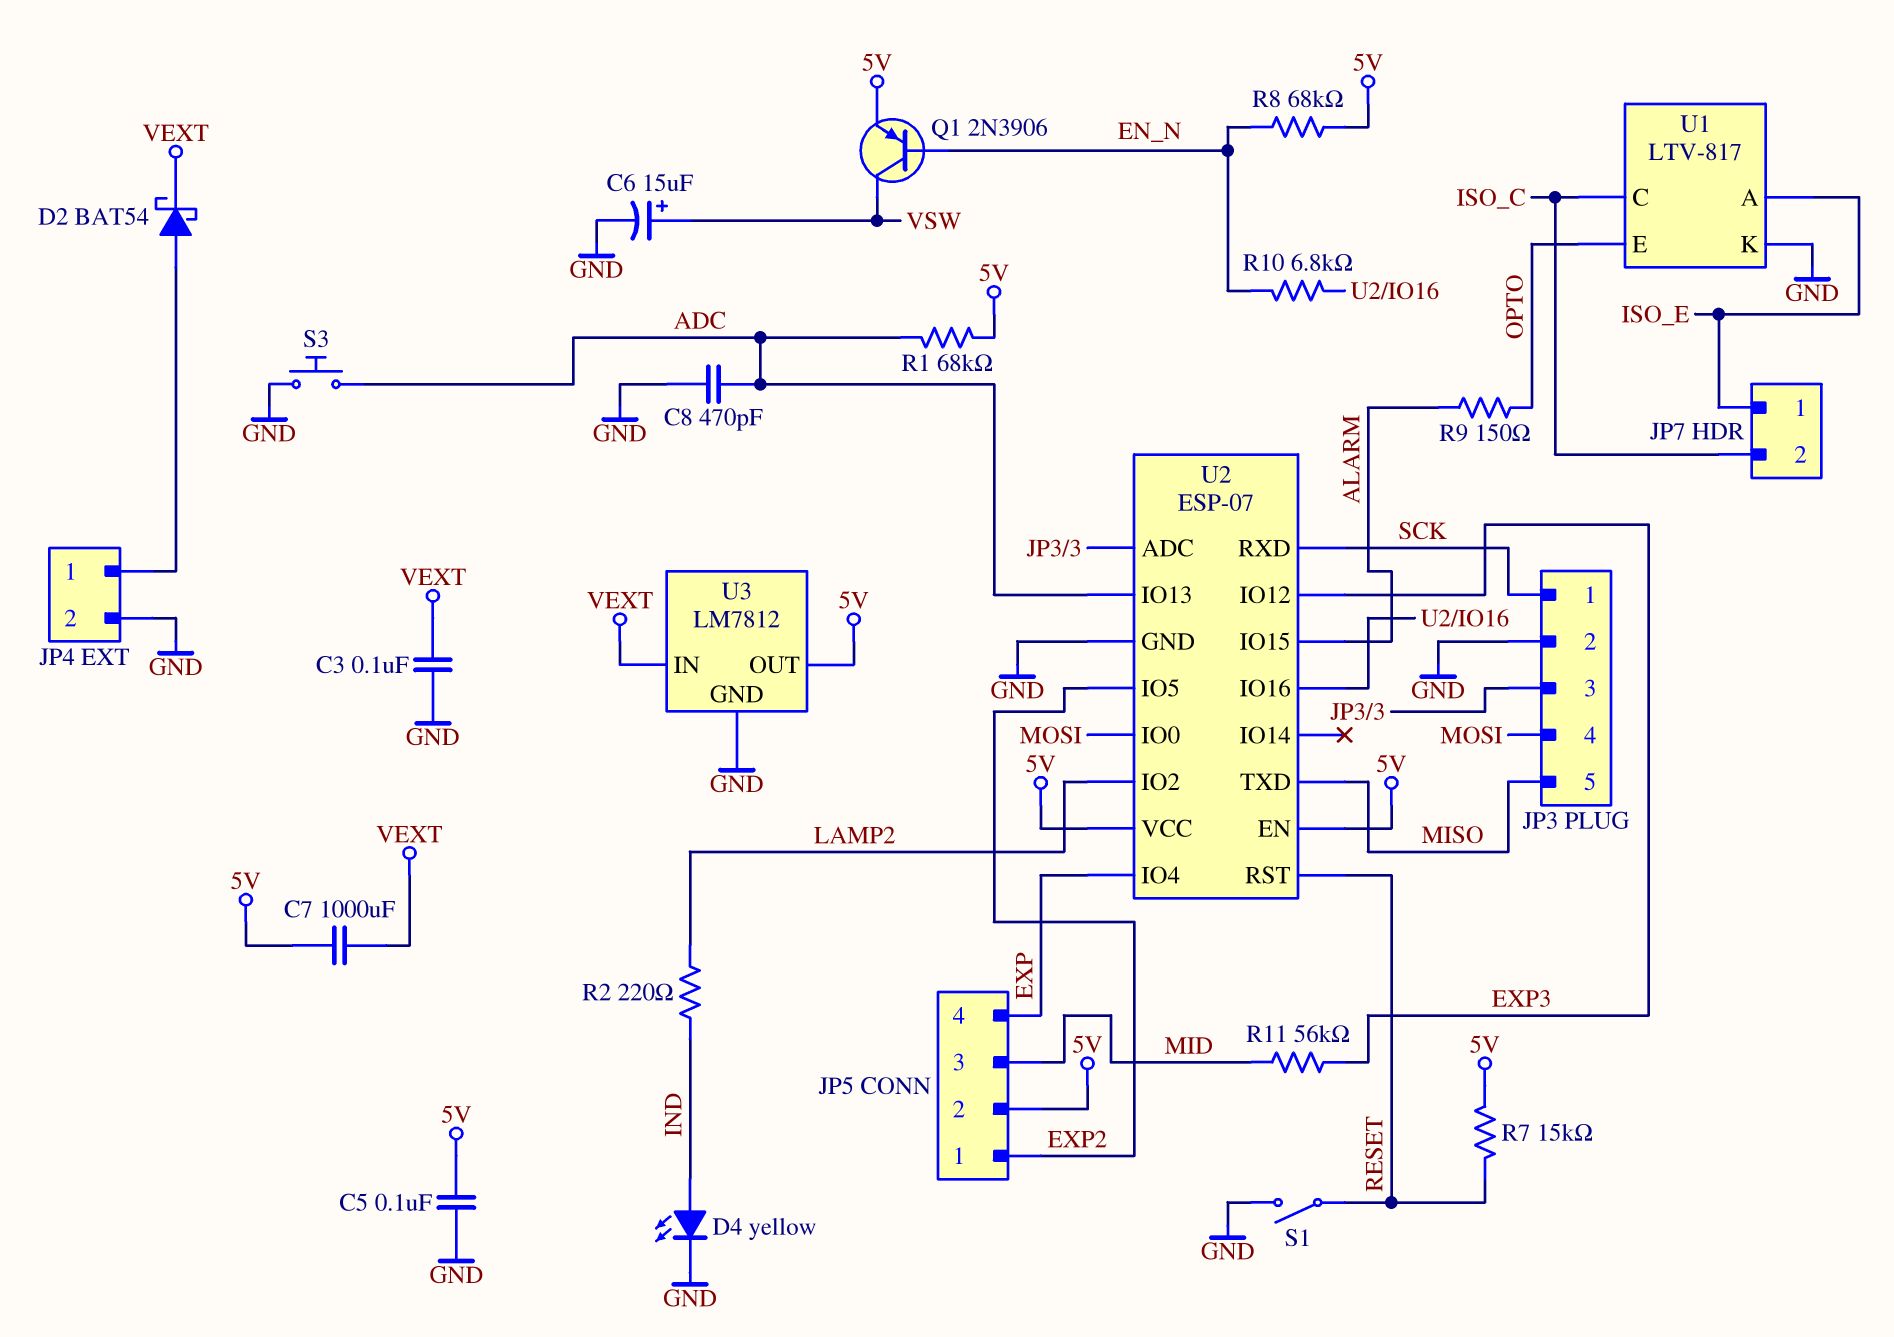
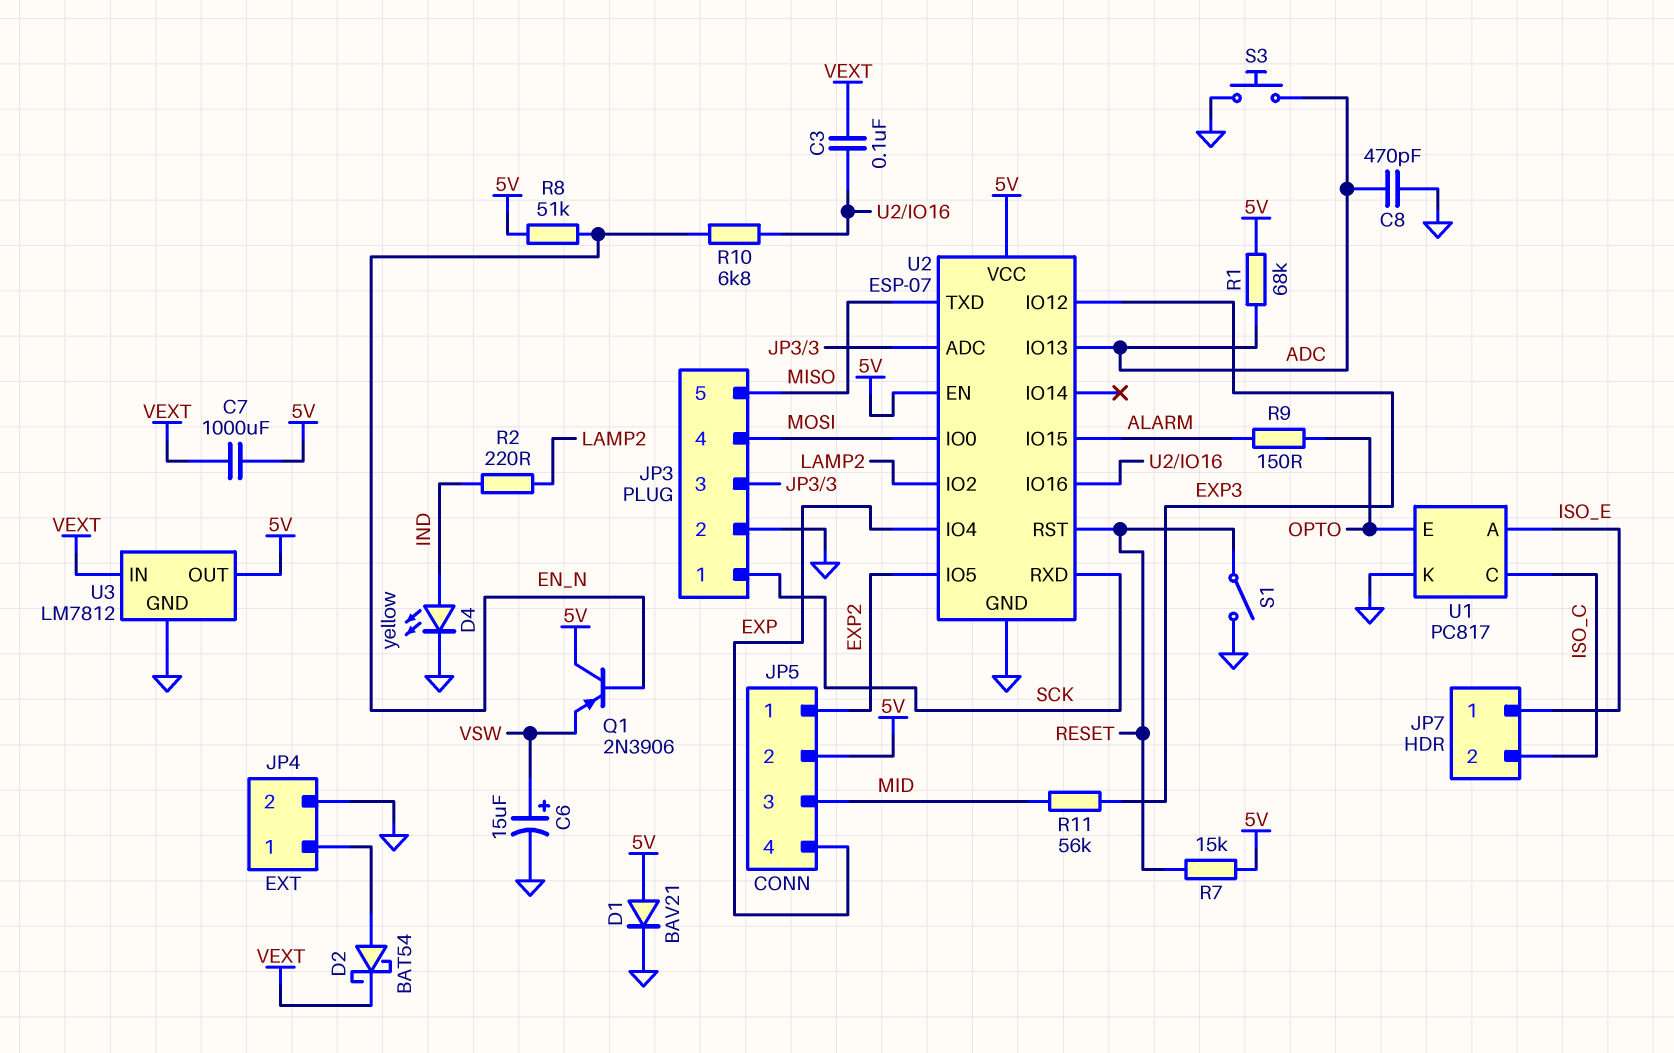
C3: 100nF (GND, VEXT) -> 100nF (U2/IO16, VEXT)
C5: 100nF (5V, GND) -> none
D1: none -> diode BAV21 (A 5V, K GND)
Q1: PNP 2N3906 (B EN_N, C VSW, E 5V) -> PNP 2N3906 (B EN_N, C 5V, E VSW)
R8: 68k (5V, EN_N) -> 51k (5V, EN_N)
U1: LTV-817 -> PC817

